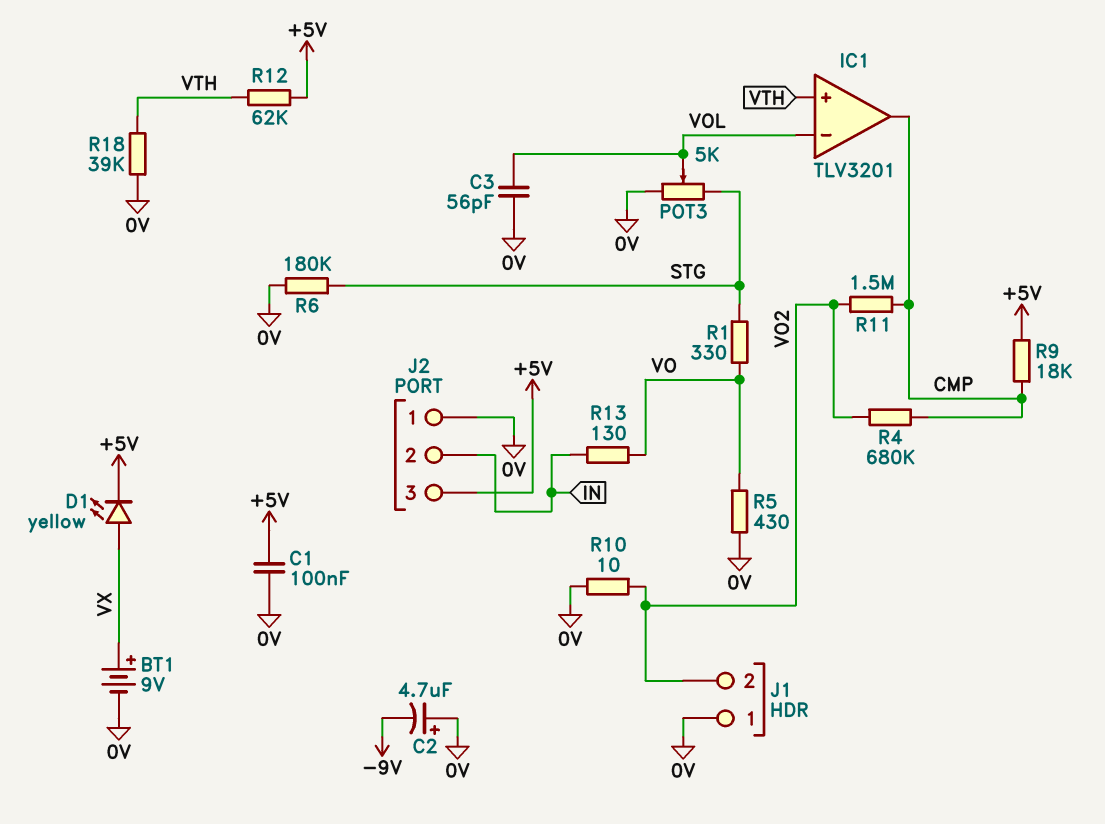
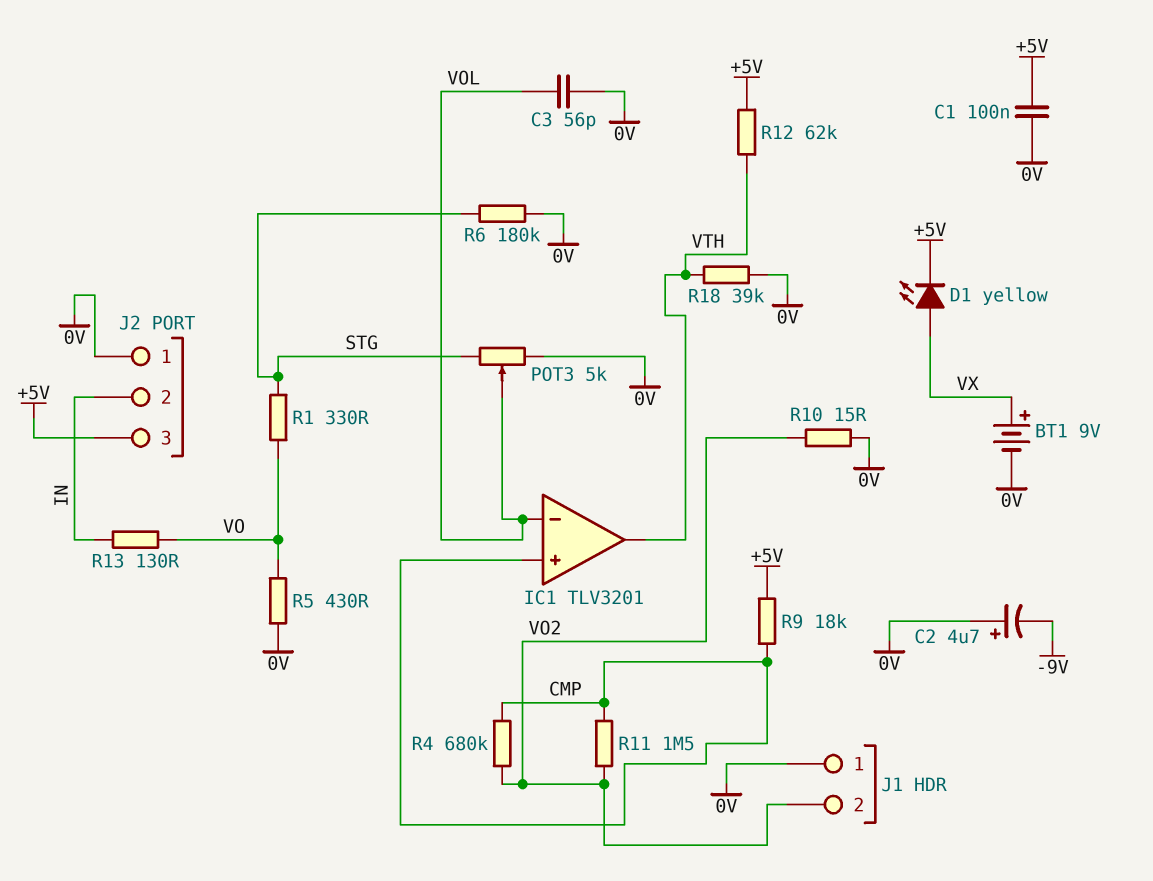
IC1 pin in+: VTH -> CMP
IC1 pin out: CMP -> VTH
R10: 10 (0V, VO2) -> 15 (0V, VO2)

